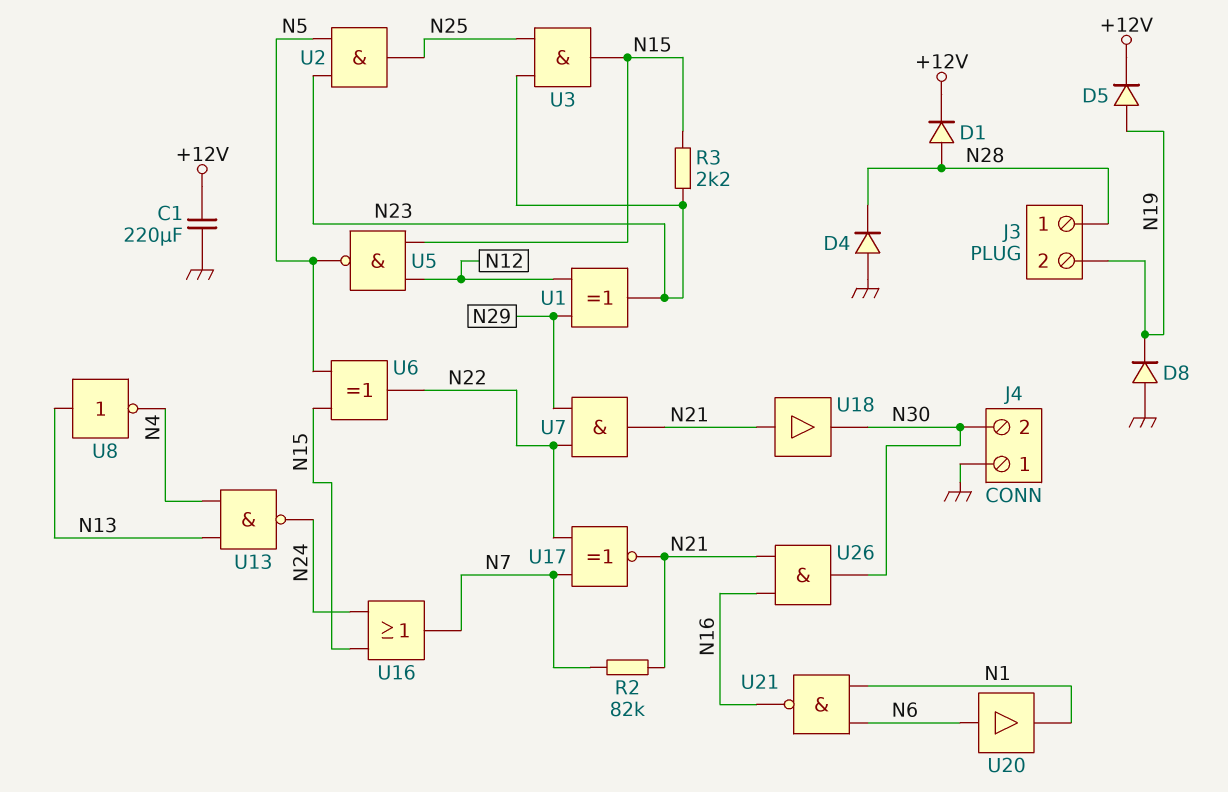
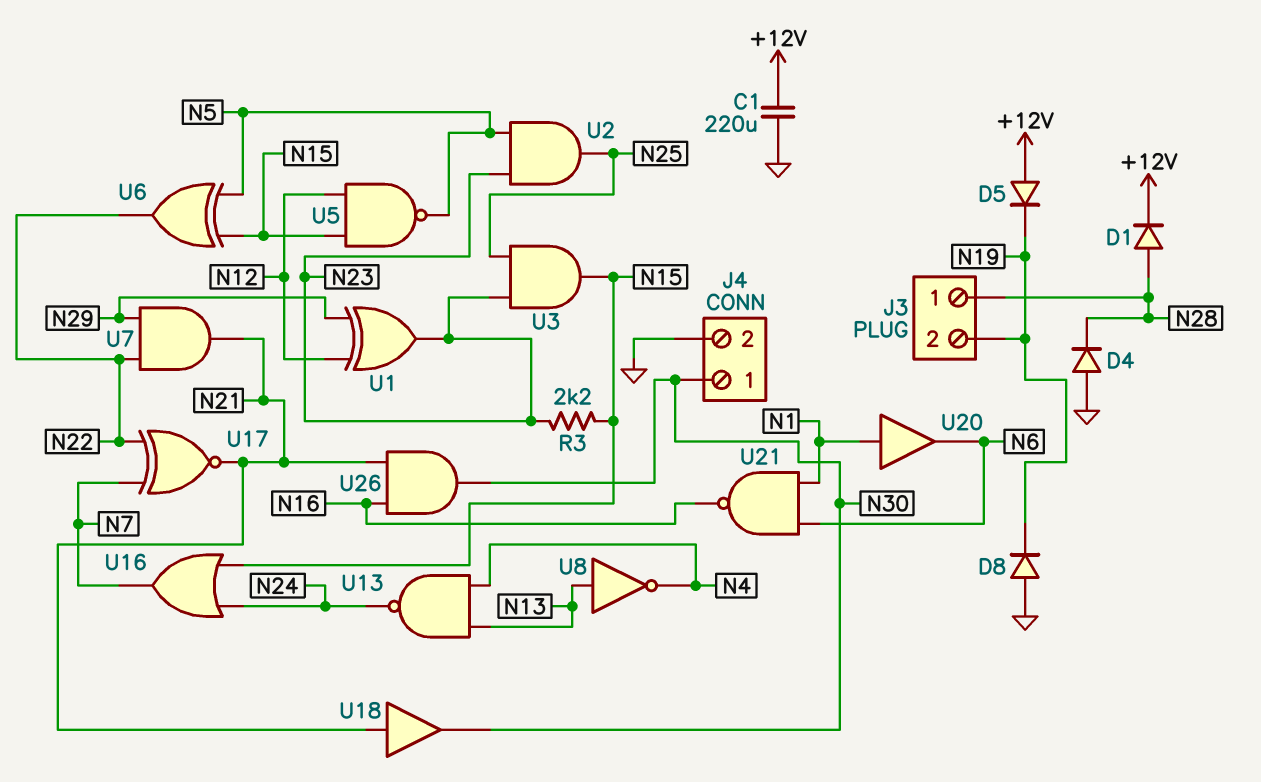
D5: diode (A N19, K +12V) -> diode (A +12V, K N19)
J4 pin 1: GND -> N30
J4 pin 2: N30 -> GND
R2: 82k (N7, N21) -> none
U20: buffer (in N6, out N1) -> buffer (in N1, out N6)

